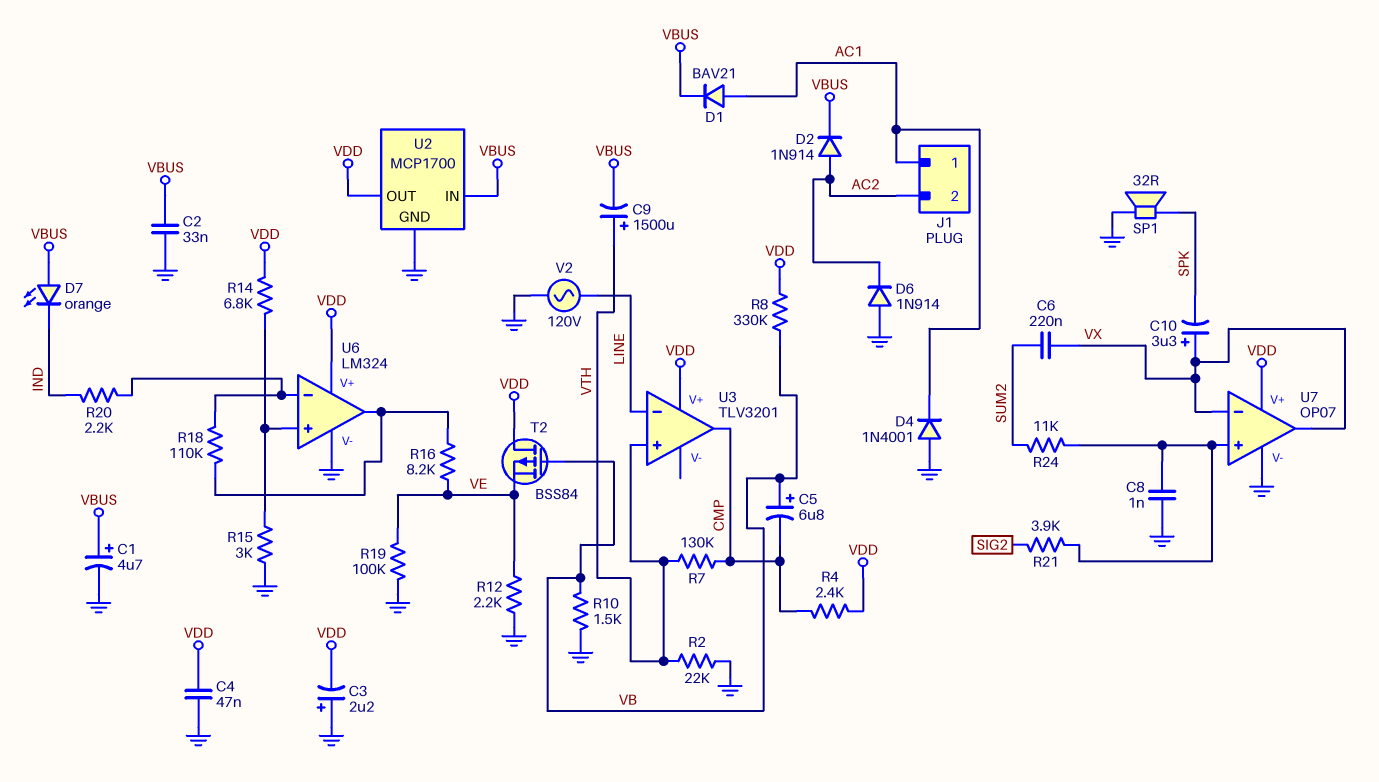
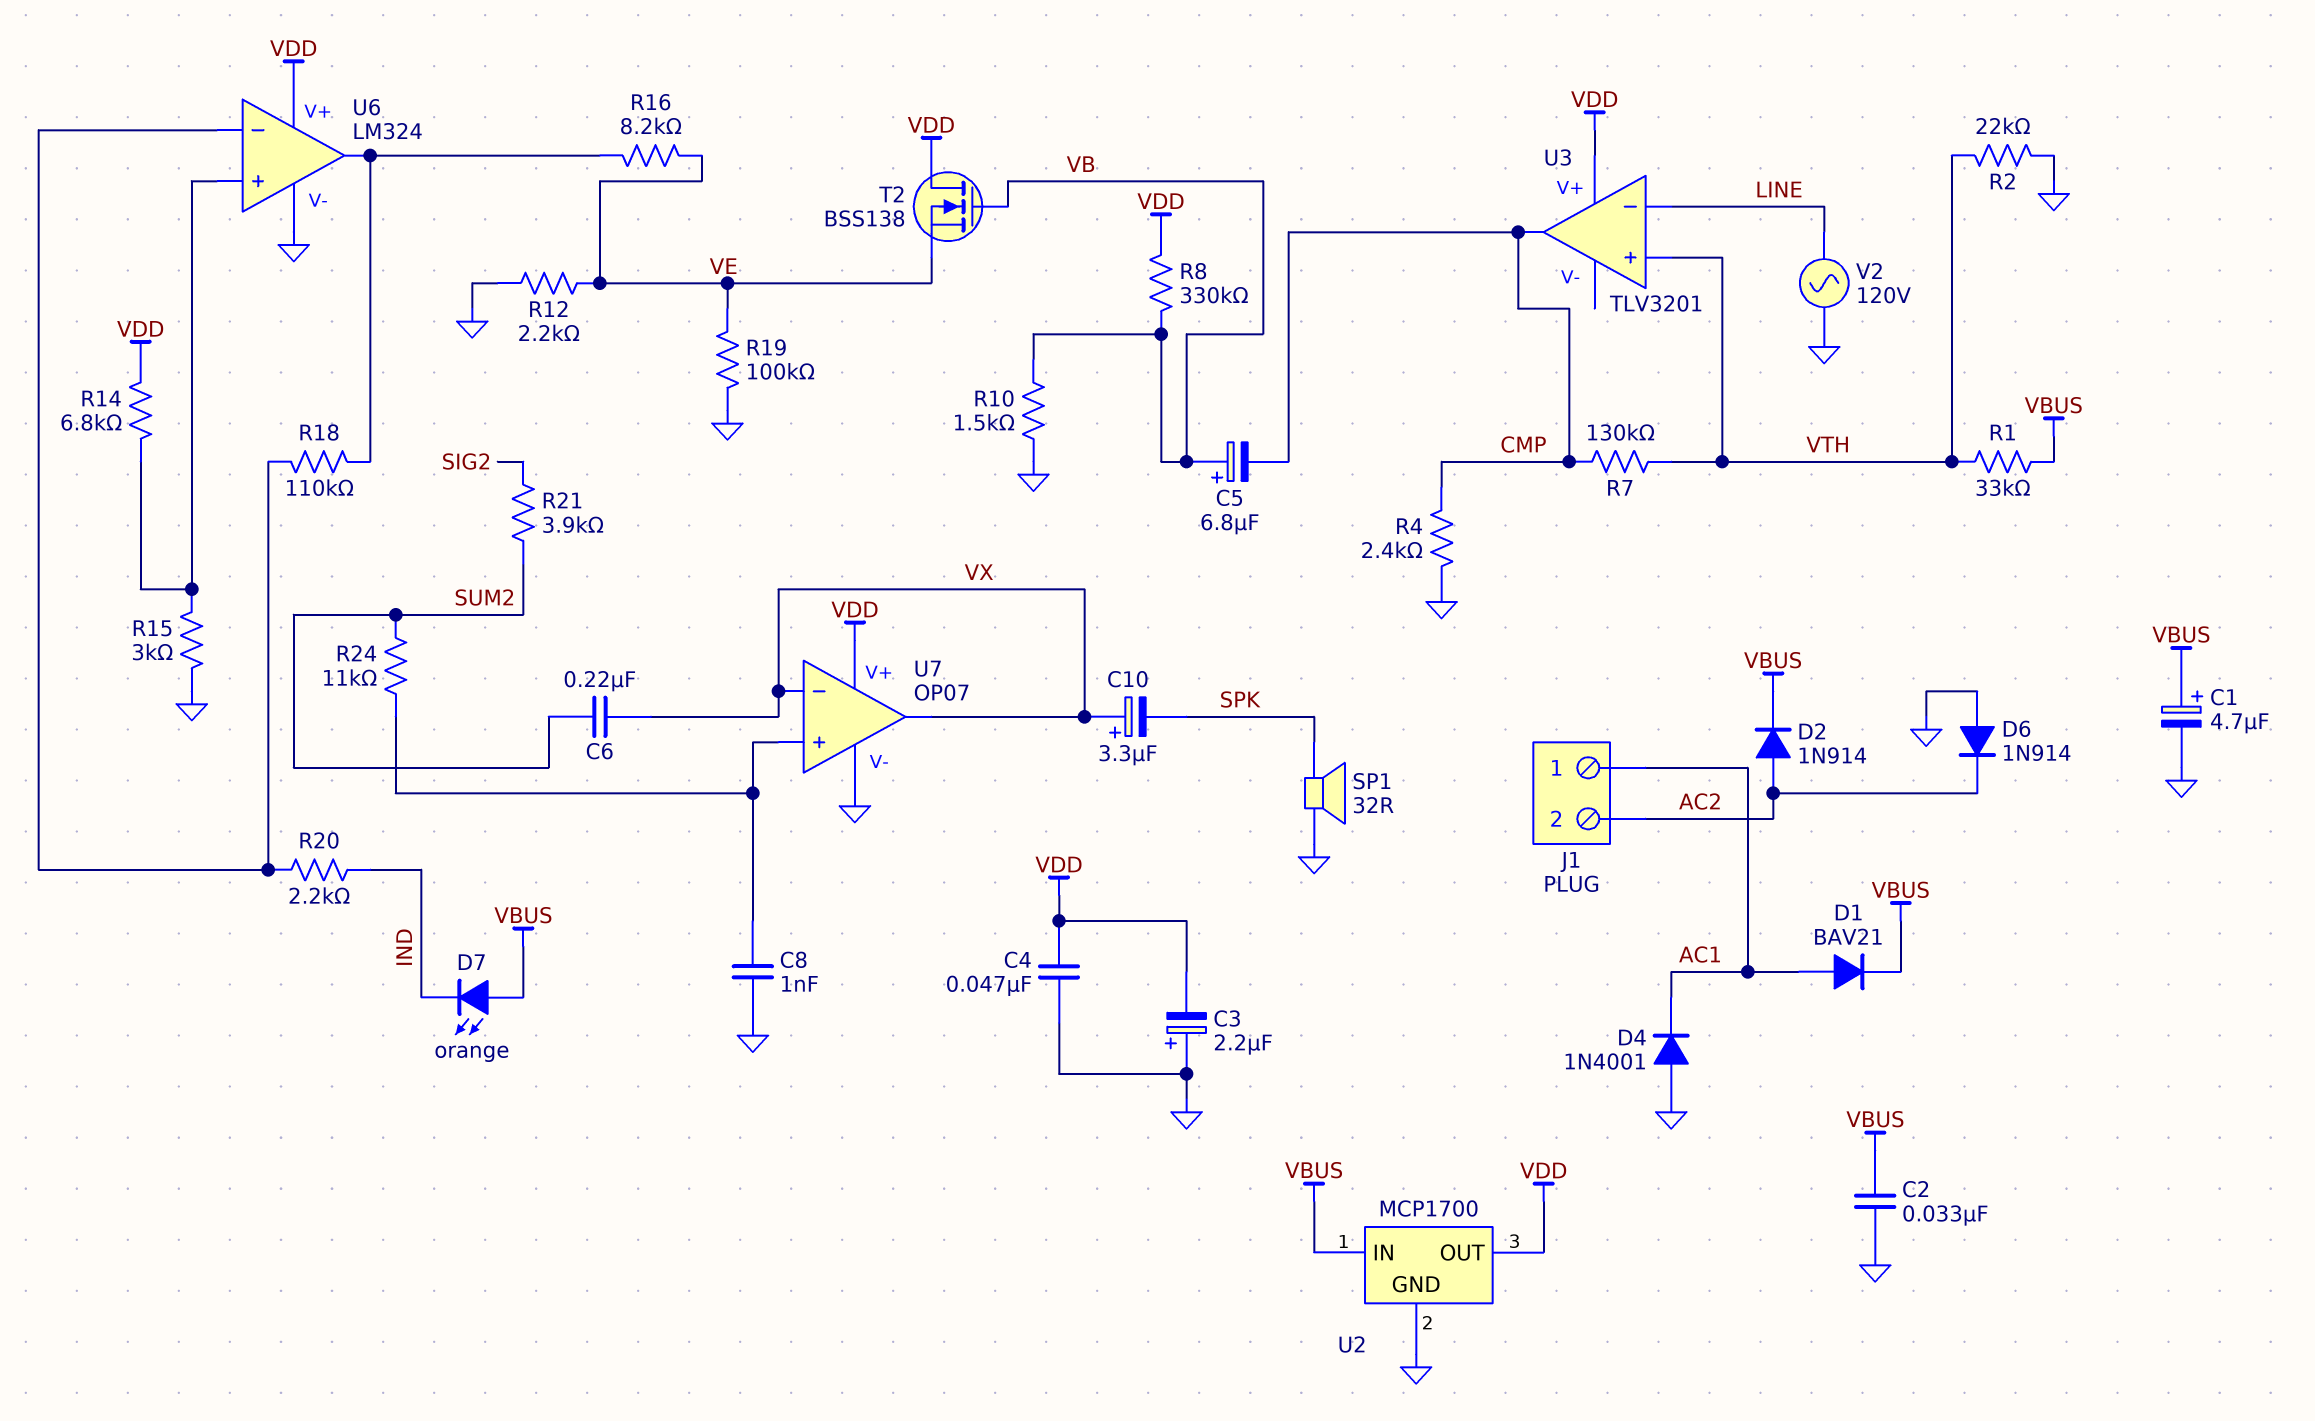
C9: 1500uF (plus VTH, minus VBUS) -> none
R1: none -> 33k (VBUS, VTH)
R4: 2.4k (CMP, VDD) -> 2.4k (CMP, GND)
R21: 3.9k (SIG2, U7/in+) -> 3.9k (SIG2, SUM2)
T2: PMOS BSS84 (G VB, D VDD, S VE) -> NMOS BSS138 (G VB, D VDD, S VE)

